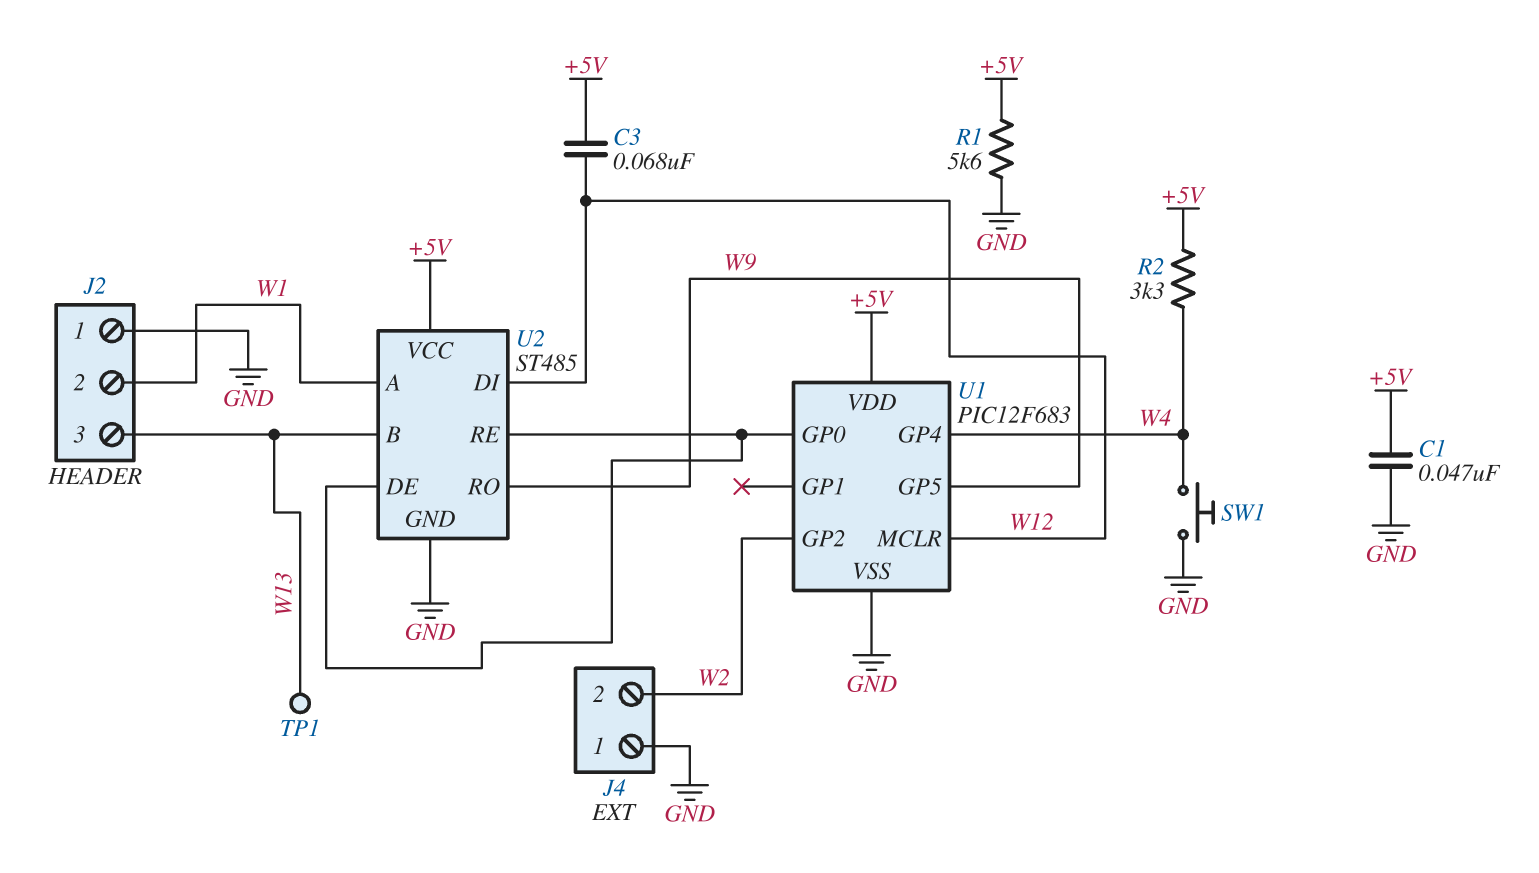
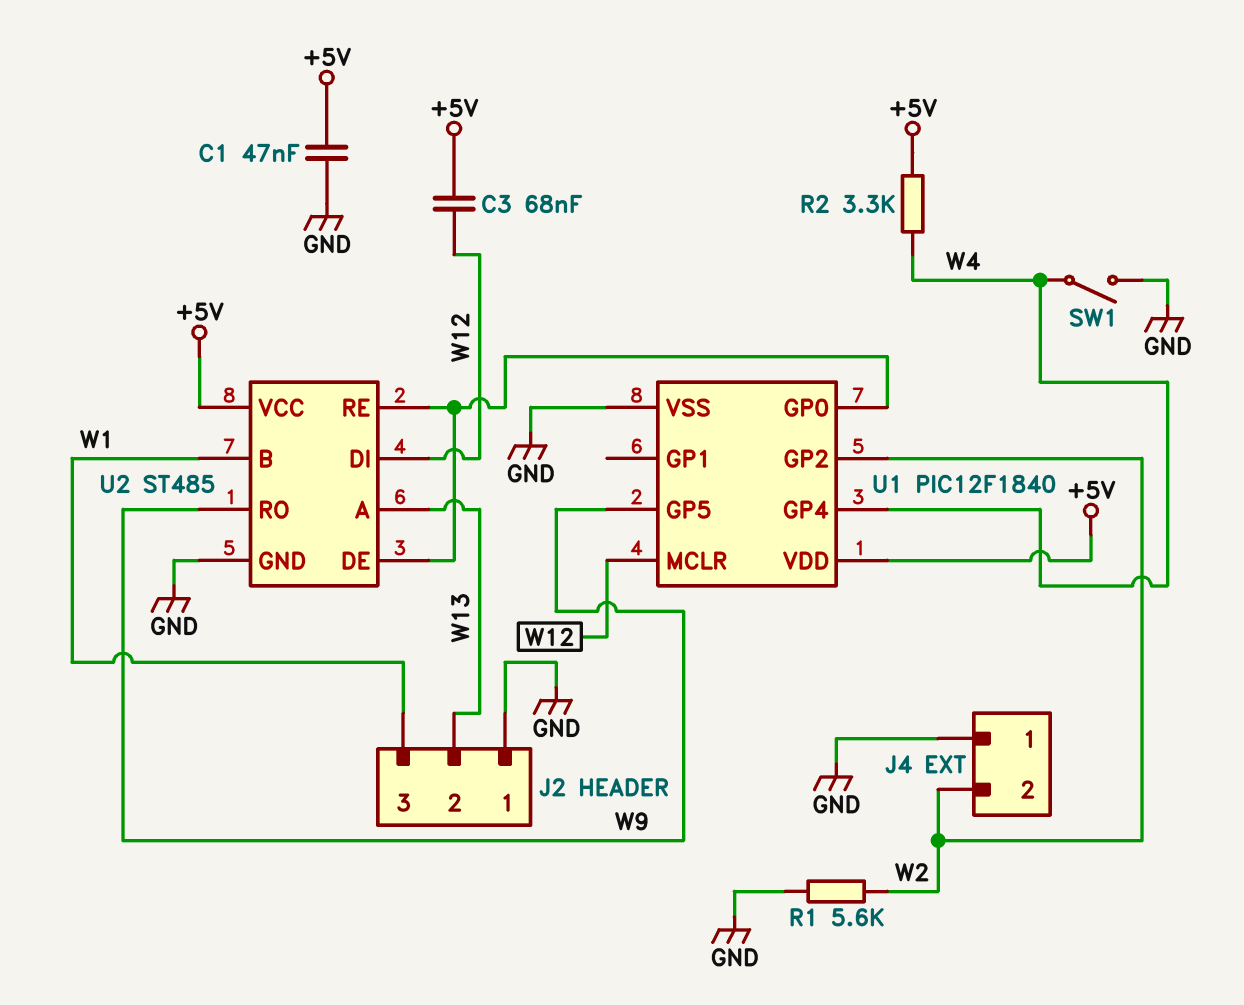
J2 pin 2: W1 -> W13
J2 pin 3: W13 -> W1
R1: 5.6k (+5V, GND) -> 5.6k (GND, W2)
SW1: button (GND, W4) -> switch (GND, W4)
TP1: test point (W13) -> none
U1: PIC12F683 -> PIC12F1840
U2 pin A: W1 -> W13
U2 pin B: W13 -> W1

